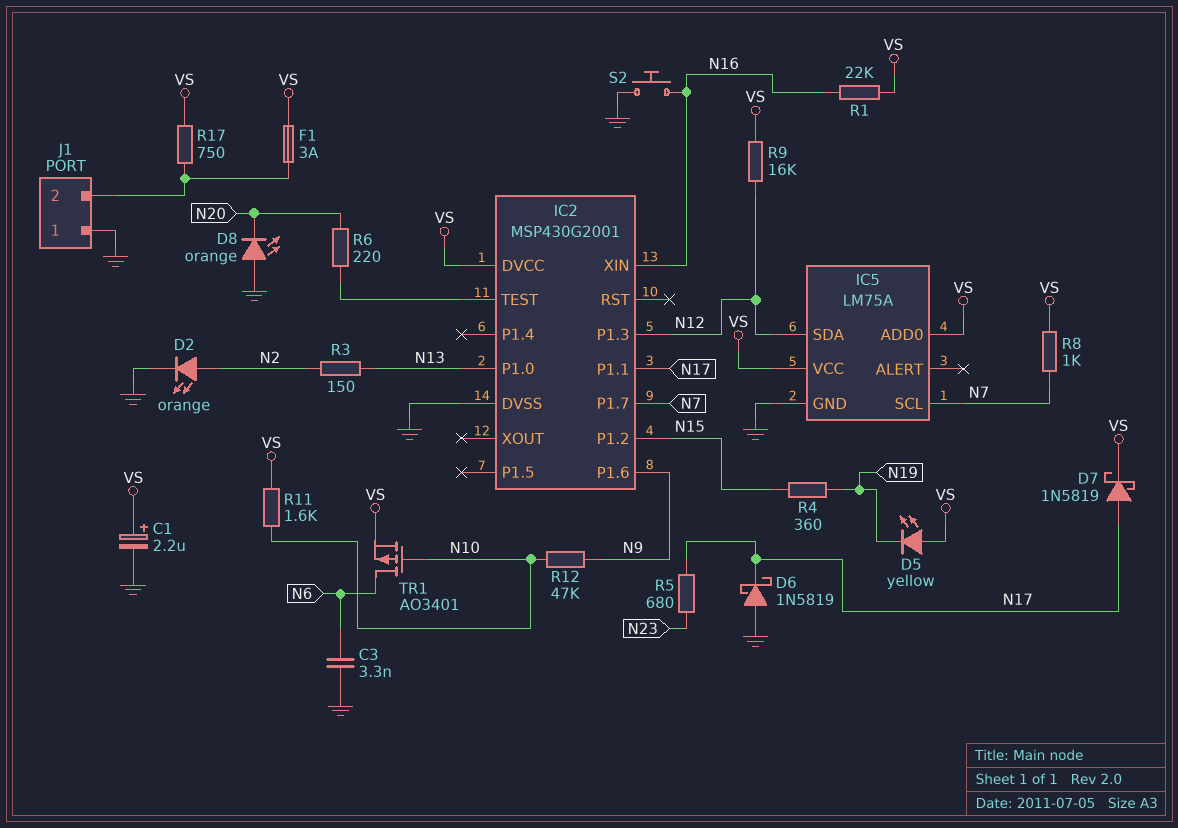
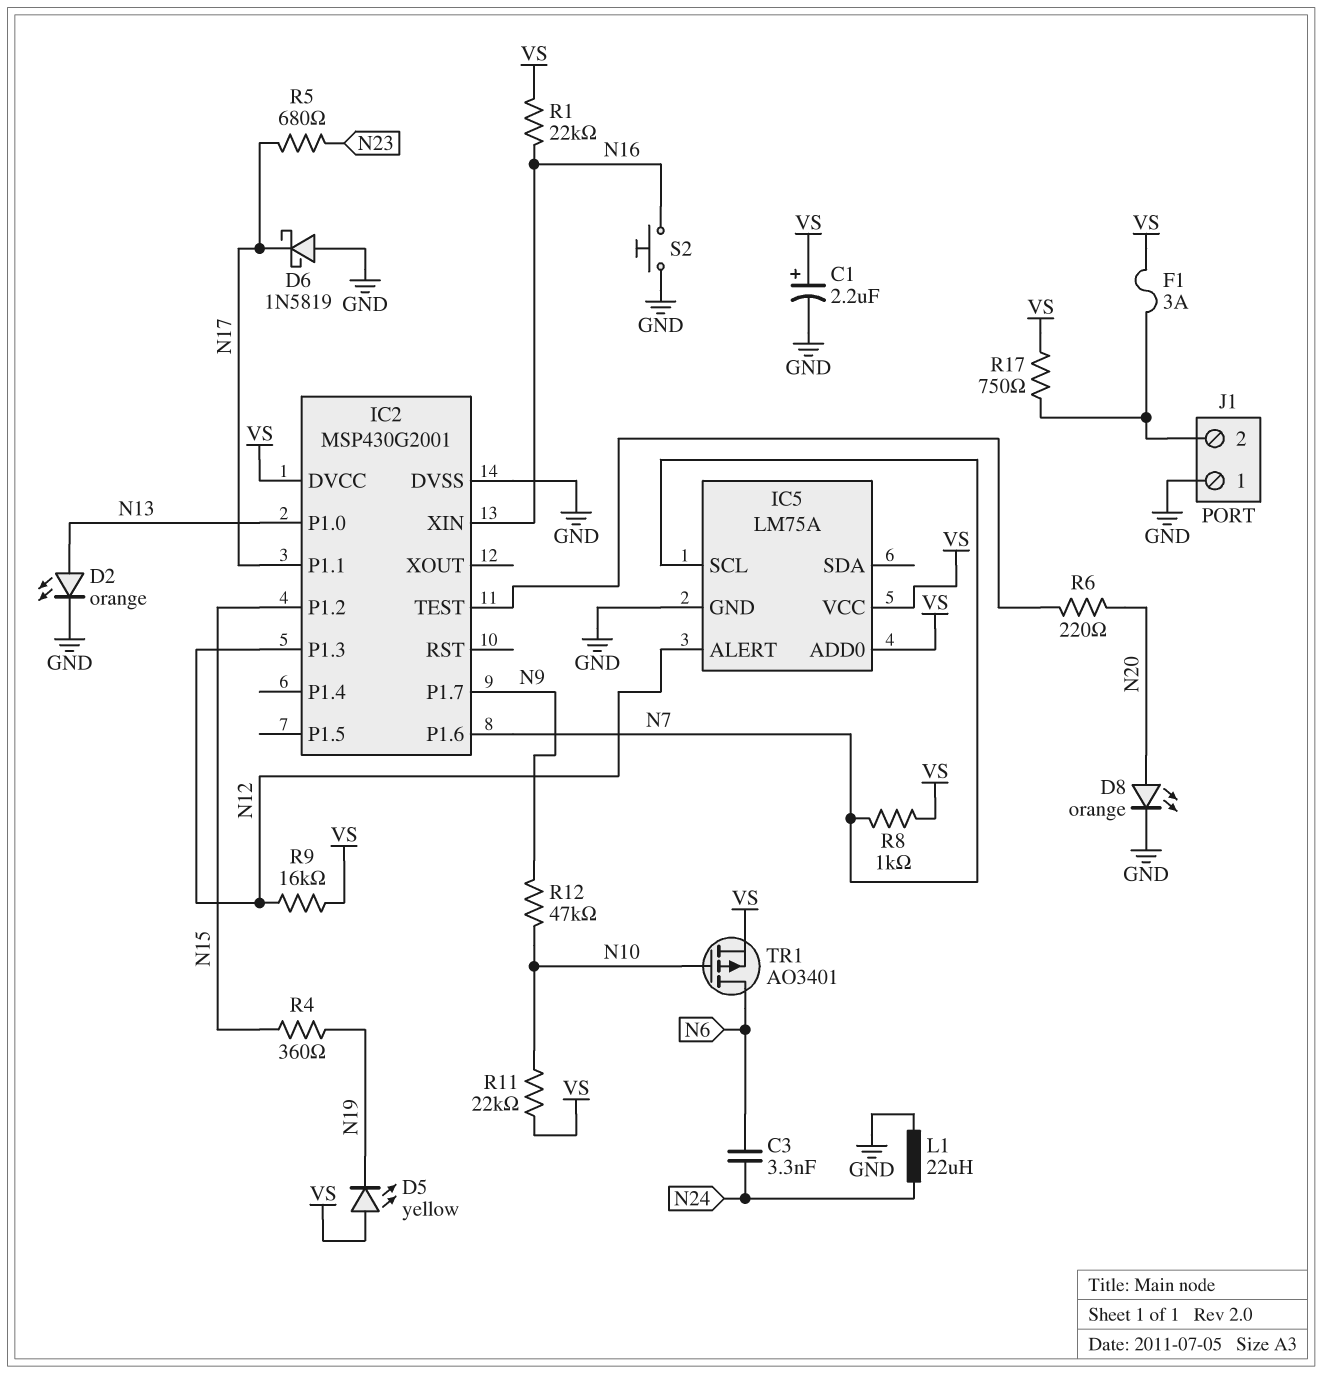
C3: 3.3nF (GND, N6) -> 3.3nF (N6, N24)
D2: LED orange (A N2, K GND) -> LED orange (A N13, K GND)
D7: schottky 1N5819 (A N17, K VS) -> none
D8: LED orange (A GND, K N20) -> LED orange (A N20, K GND)
IC2 pin P1.6: N9 -> N7
IC2 pin P1.7: N7 -> N9
IC5 pin ALERT: none -> N12
IC5 pin SDA: N12 -> none
L1: none -> 22uH (GND, N24)
R3: 150 (N2, N13) -> none
R11: 1.6k (N10, VS) -> 22k (N10, VS)

